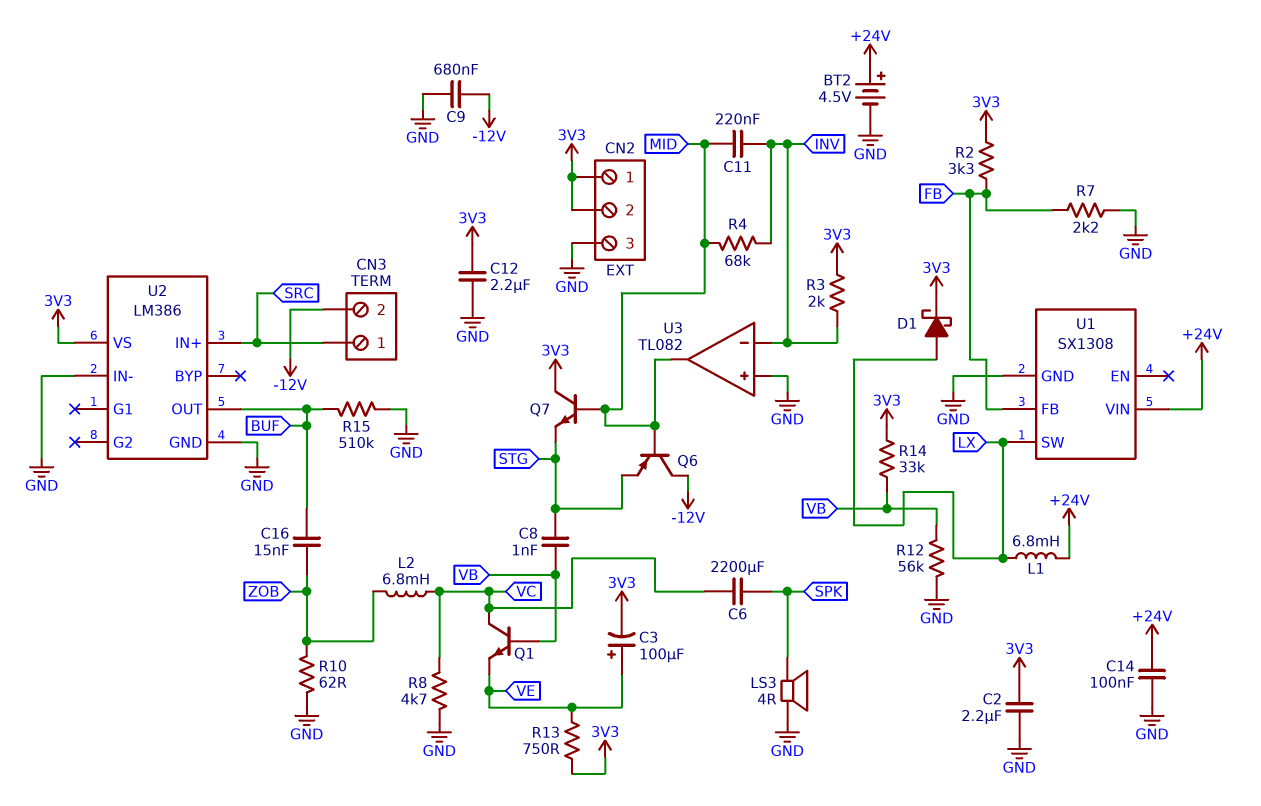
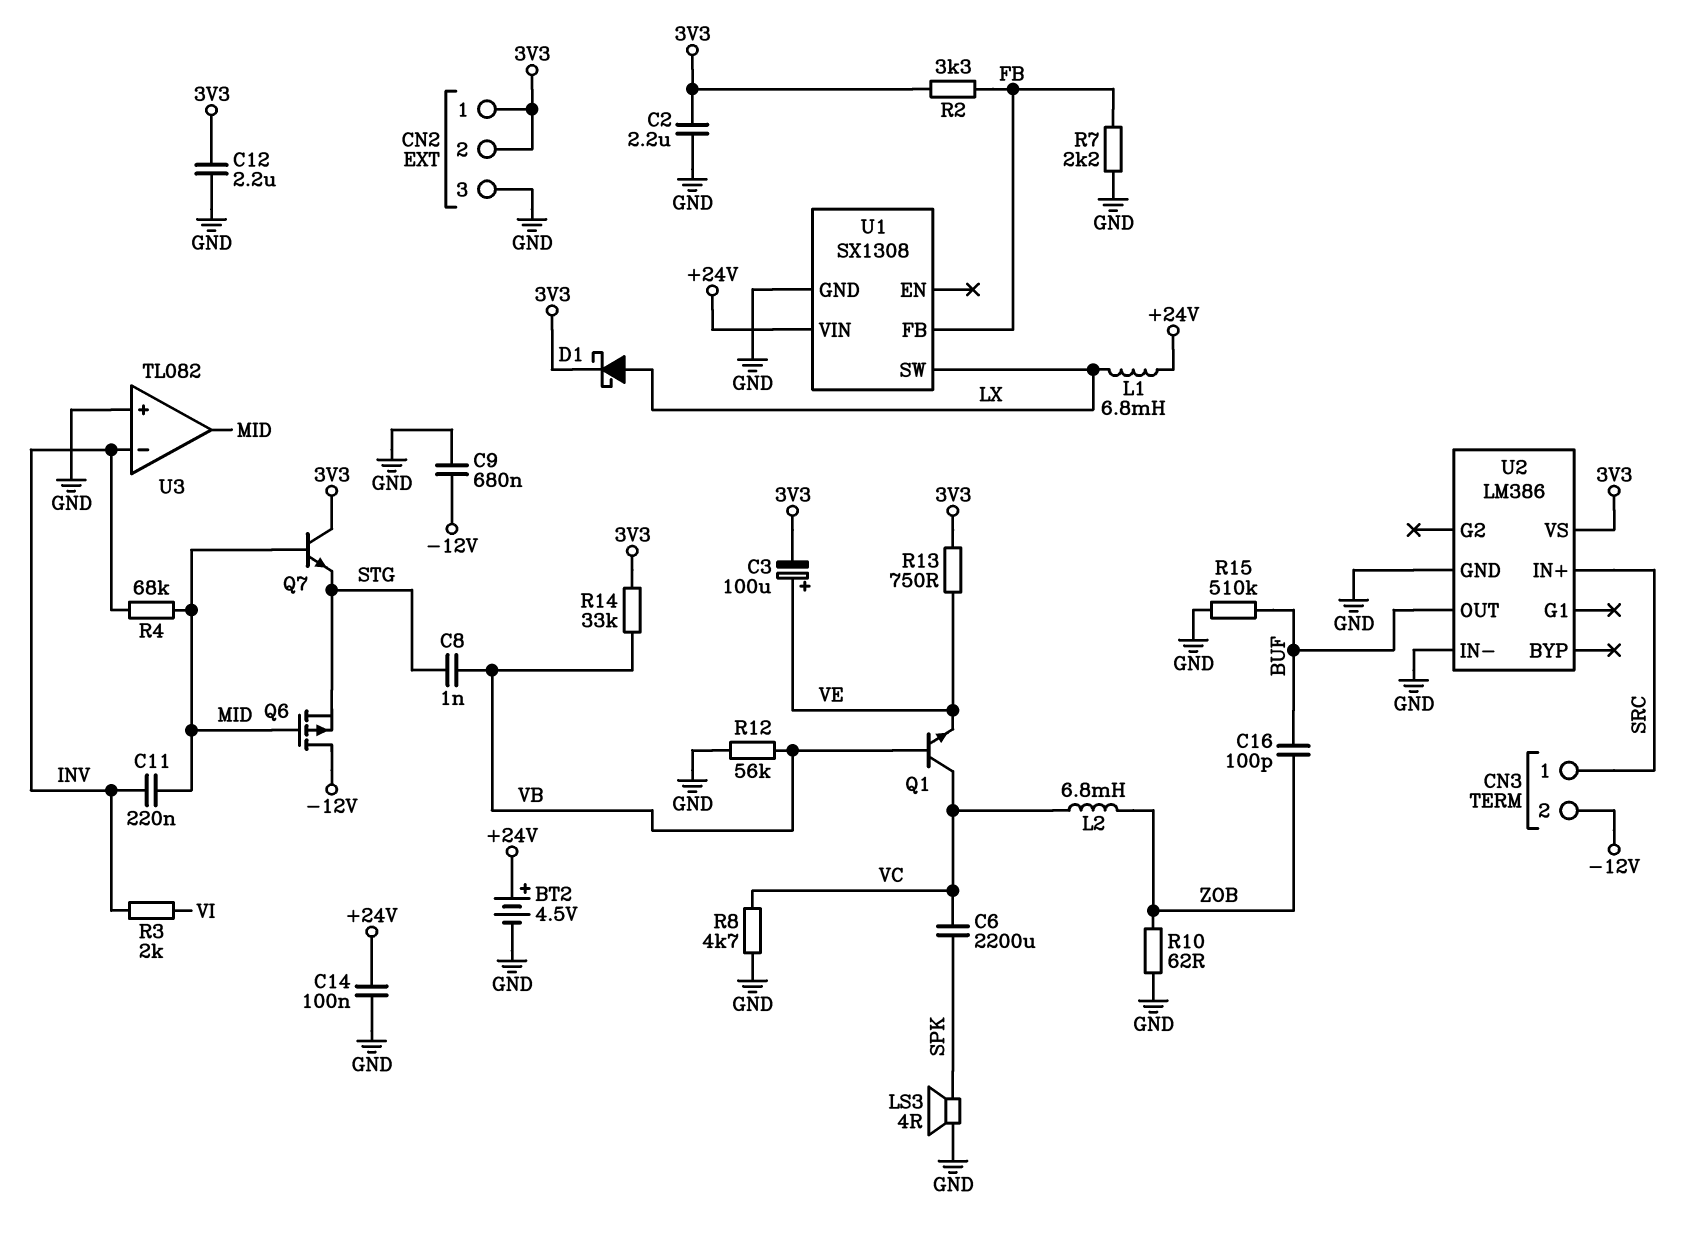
C16: 15nF (BUF, ZOB) -> 100pF (BUF, ZOB)
Q6: PNP (B MID, C -12V, E STG) -> PMOS (G MID, D -12V, S STG)
R3: 2k (3V3, INV) -> 2k (INV, VI)

